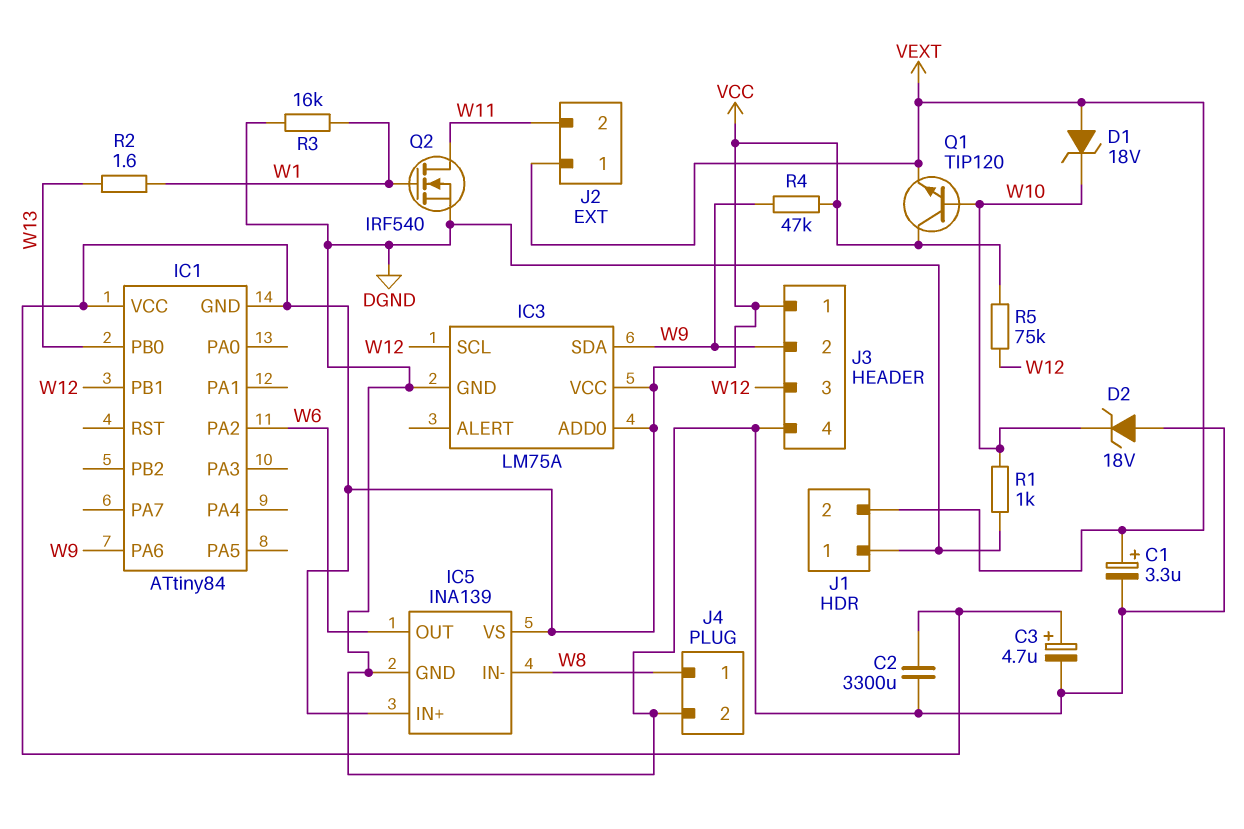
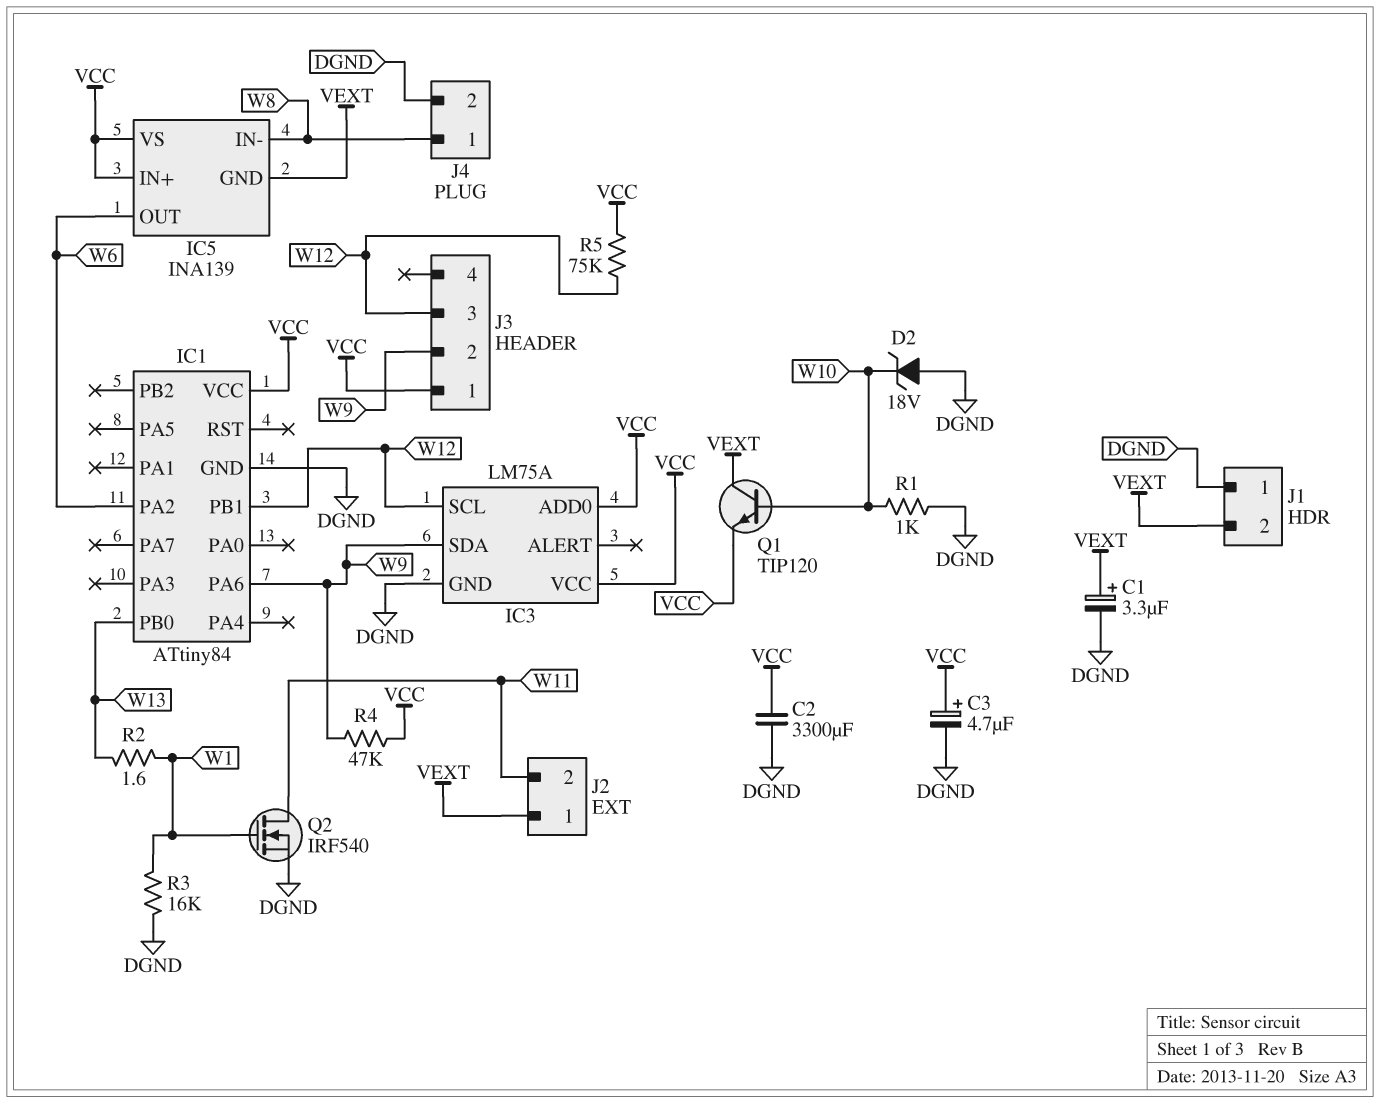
D1: zener 18V (A VEXT, K W10) -> none
IC1 pin GND: VCC -> DGND
IC5 pin GND: DGND -> VEXT
J3 pin 4: DGND -> none
Q1: NPN TIP120 (B W10, C VCC, E VEXT) -> NPN TIP120 (B W10, C VEXT, E VCC)

